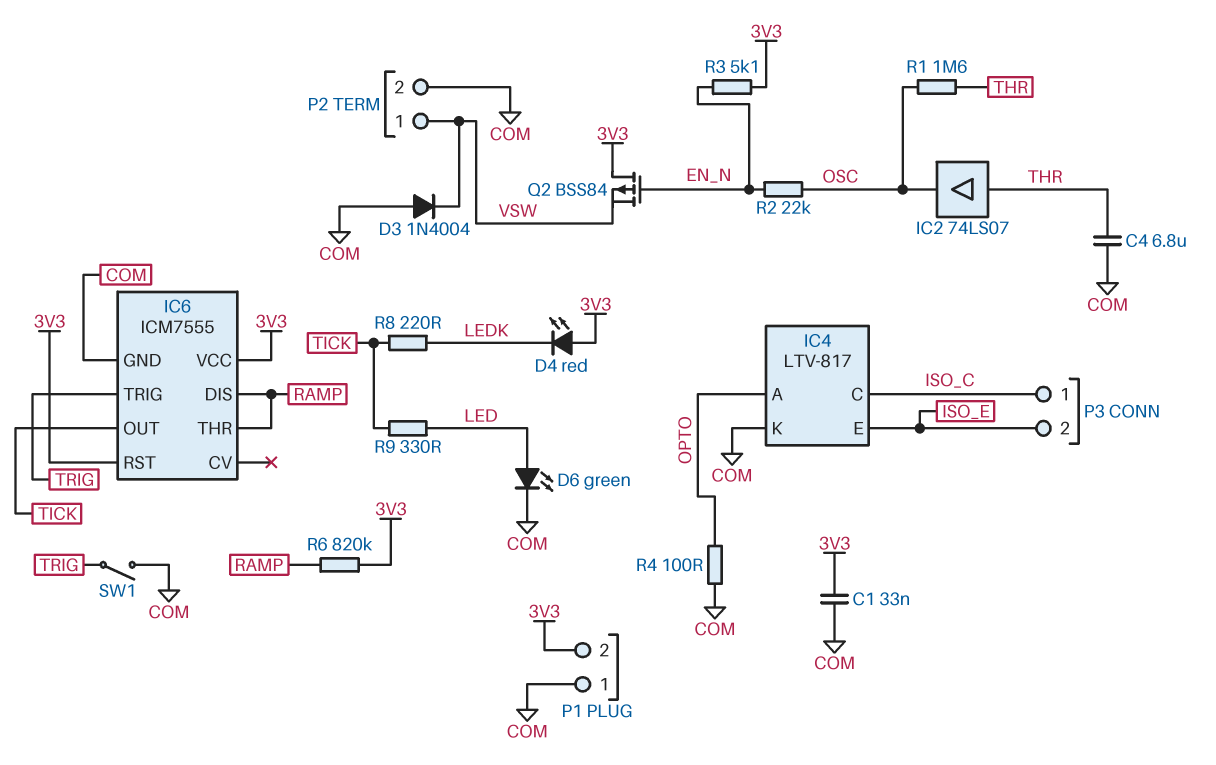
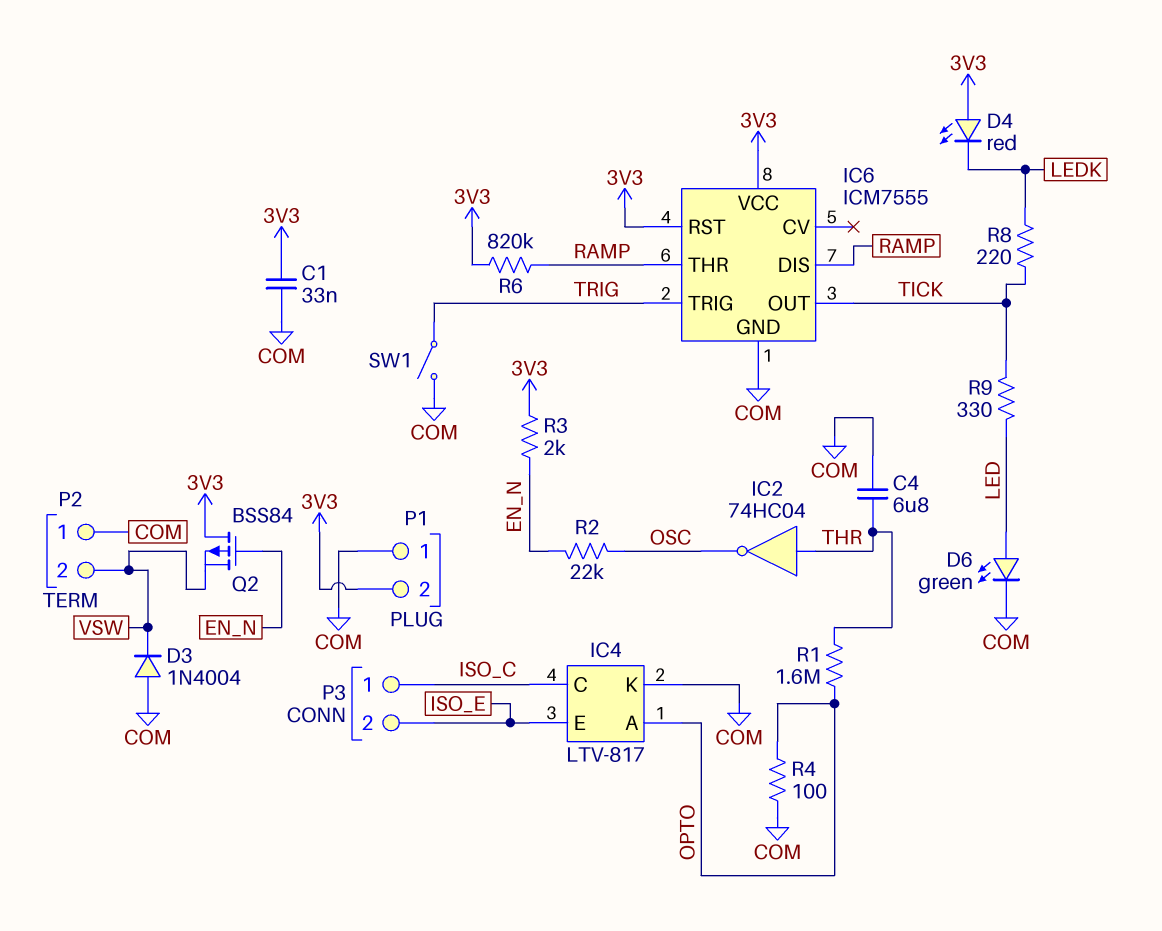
IC2: buffer 74LS07 (in THR, out OSC) -> NOT 74HC04 (in THR, out OSC)
P2 pin 1: VSW -> COM
P2 pin 2: COM -> VSW
R1: 1.6M (OSC, THR) -> 1.6M (OPTO, THR)
R3: 5.1k (3V3, EN_N) -> 2k (3V3, EN_N)

